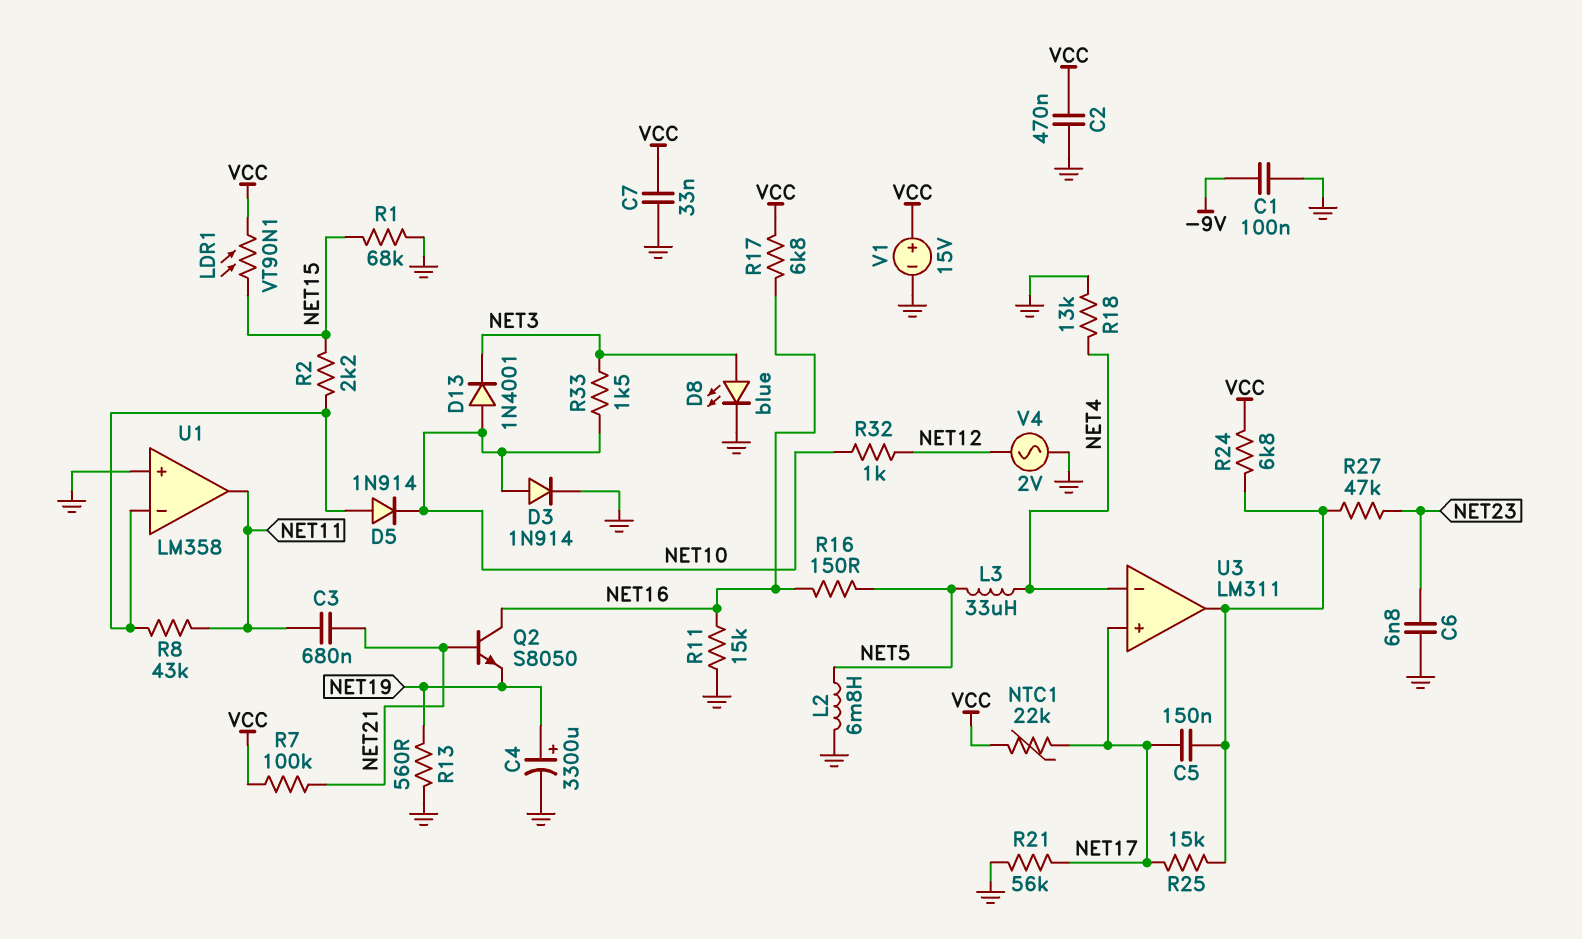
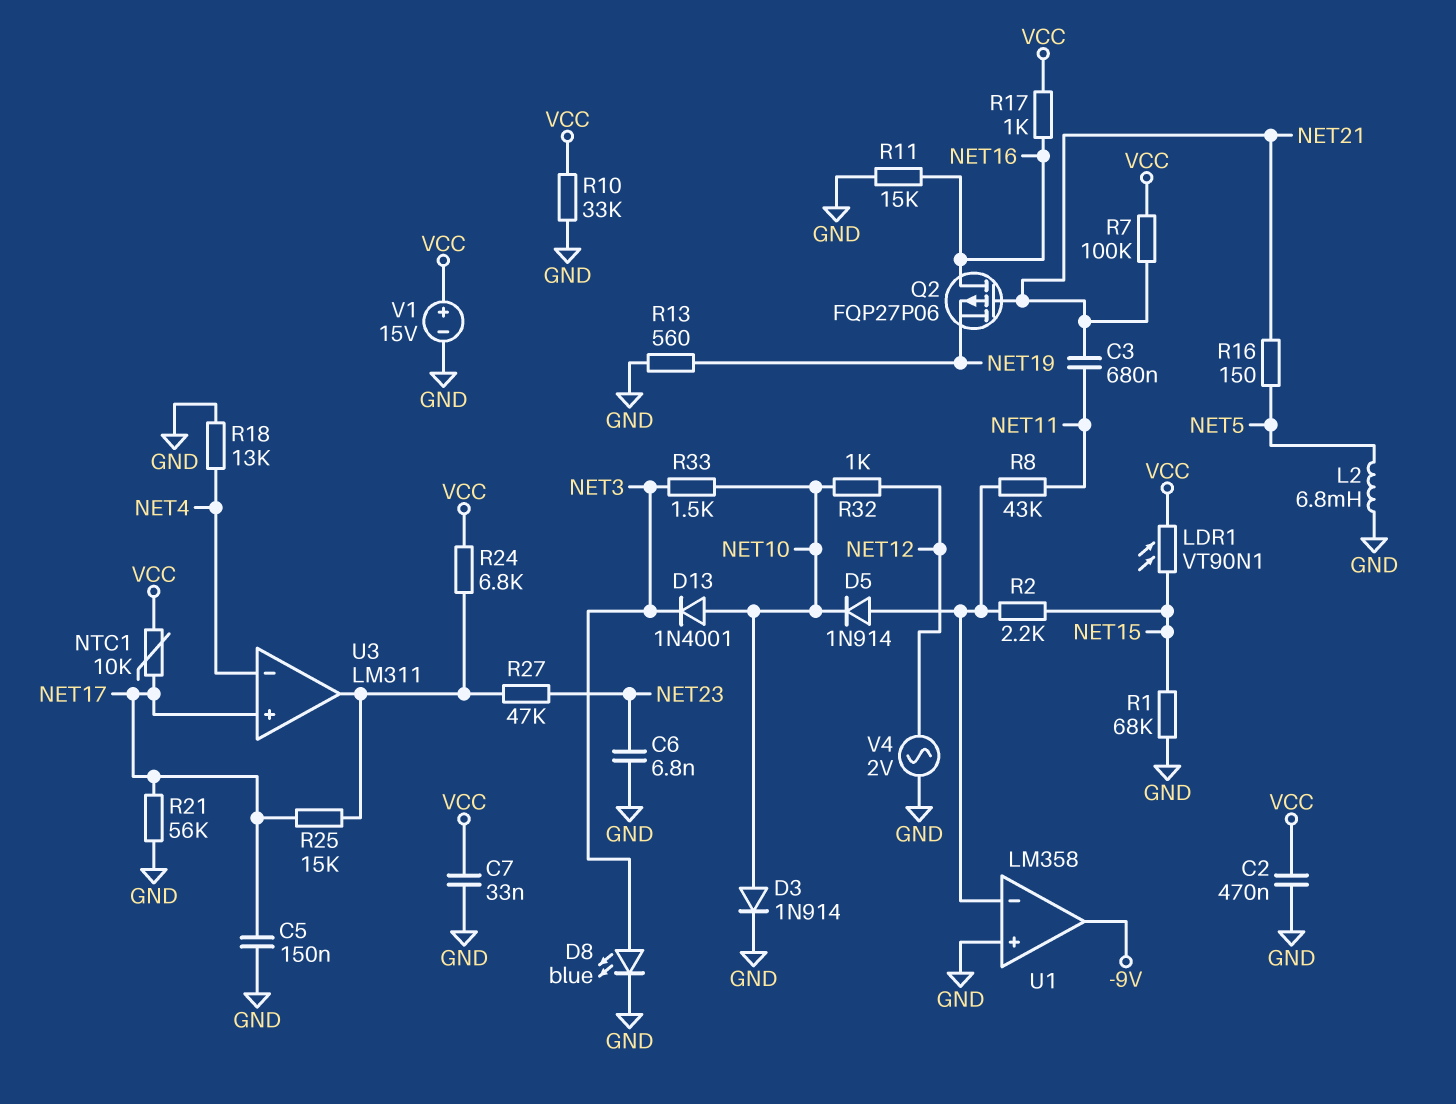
C1: 100nF (-9V, GND) -> none
C4: 3300uF (plus NET19, minus GND) -> none
C5: 150nF (NET17, U3/out) -> 150nF (GND, NET17)
L3: 33uH (NET4, NET5) -> none
NTC1: 22k (NET17, VCC) -> 10k (NET17, VCC)
Q2: NPN S8050 (B NET21, C NET16, E NET19) -> PMOS FQP27P06 (G NET21, D NET16, S NET19)
R10: none -> 33k (GND, VCC)
R16: 150 (NET5, NET16) -> 150 (NET5, NET21)
R17: 6.8k (NET16, VCC) -> 1k (NET16, VCC)
U1 pin out: NET11 -> -9V

